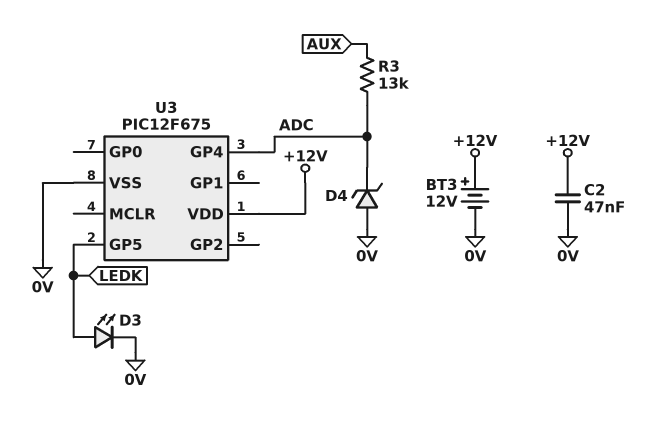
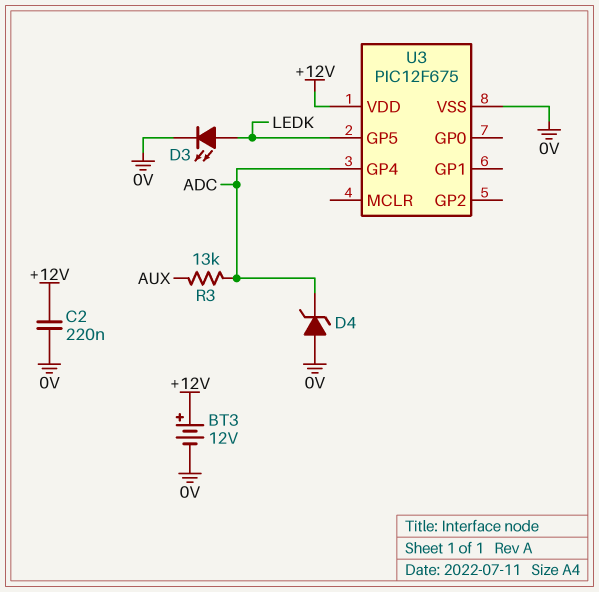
C2: 47nF (+12V, 0V) -> 220nF (+12V, 0V)

